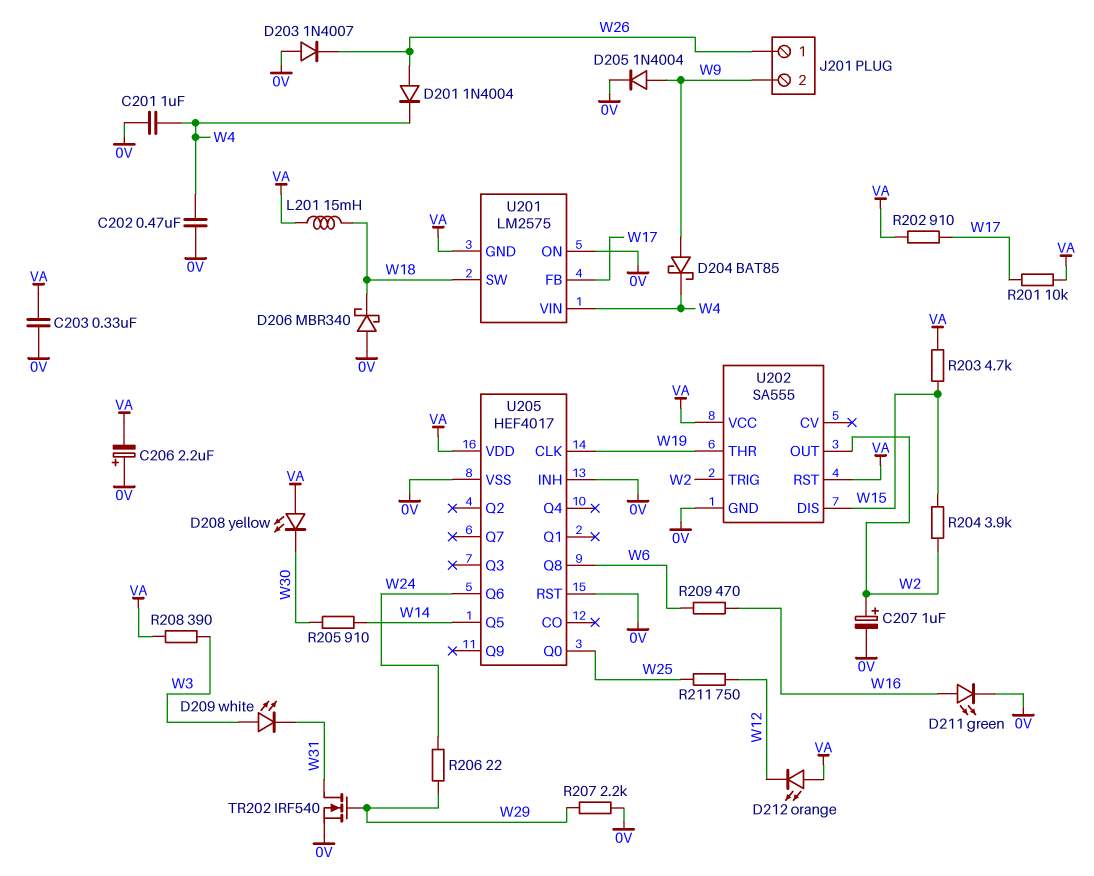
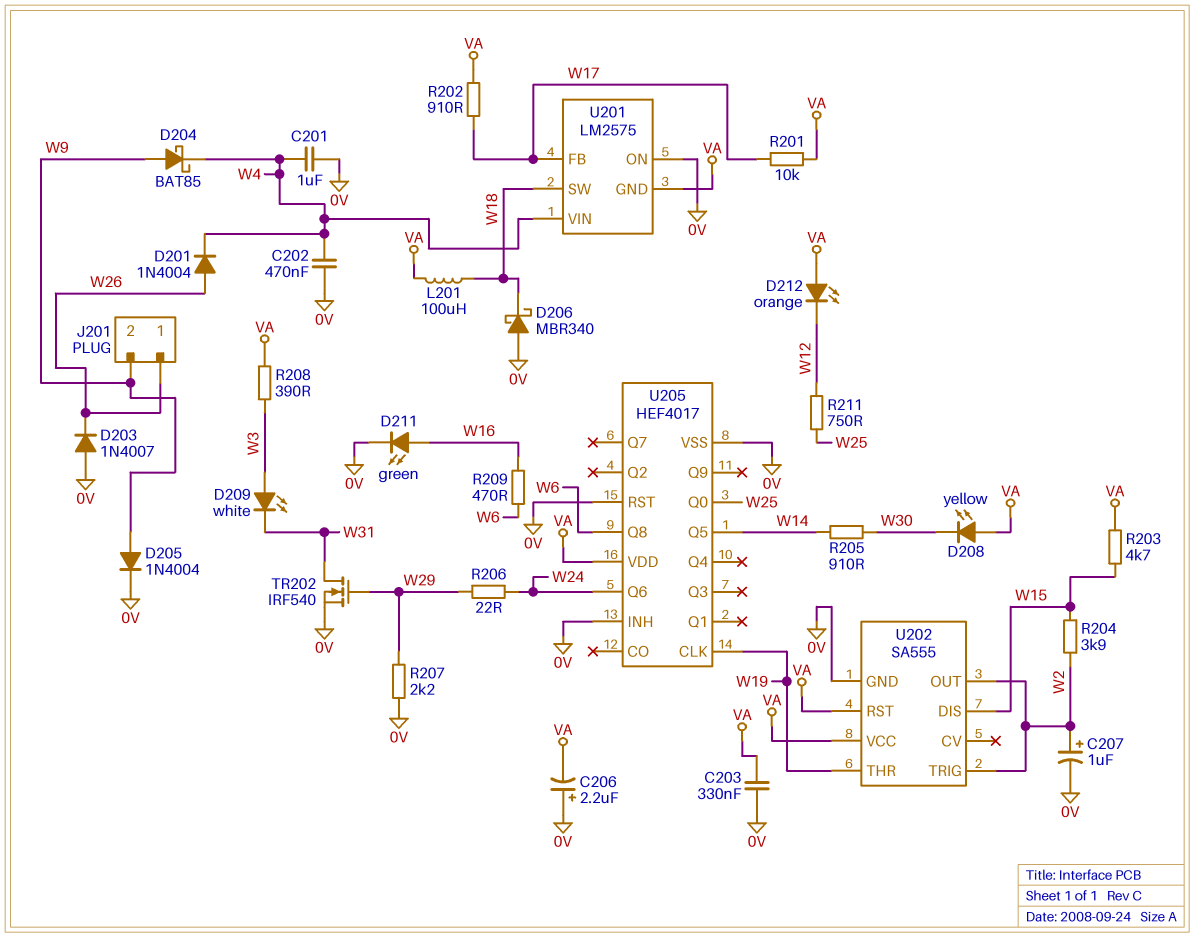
L201: 15mH (VA, W18) -> 100uH (VA, W18)

